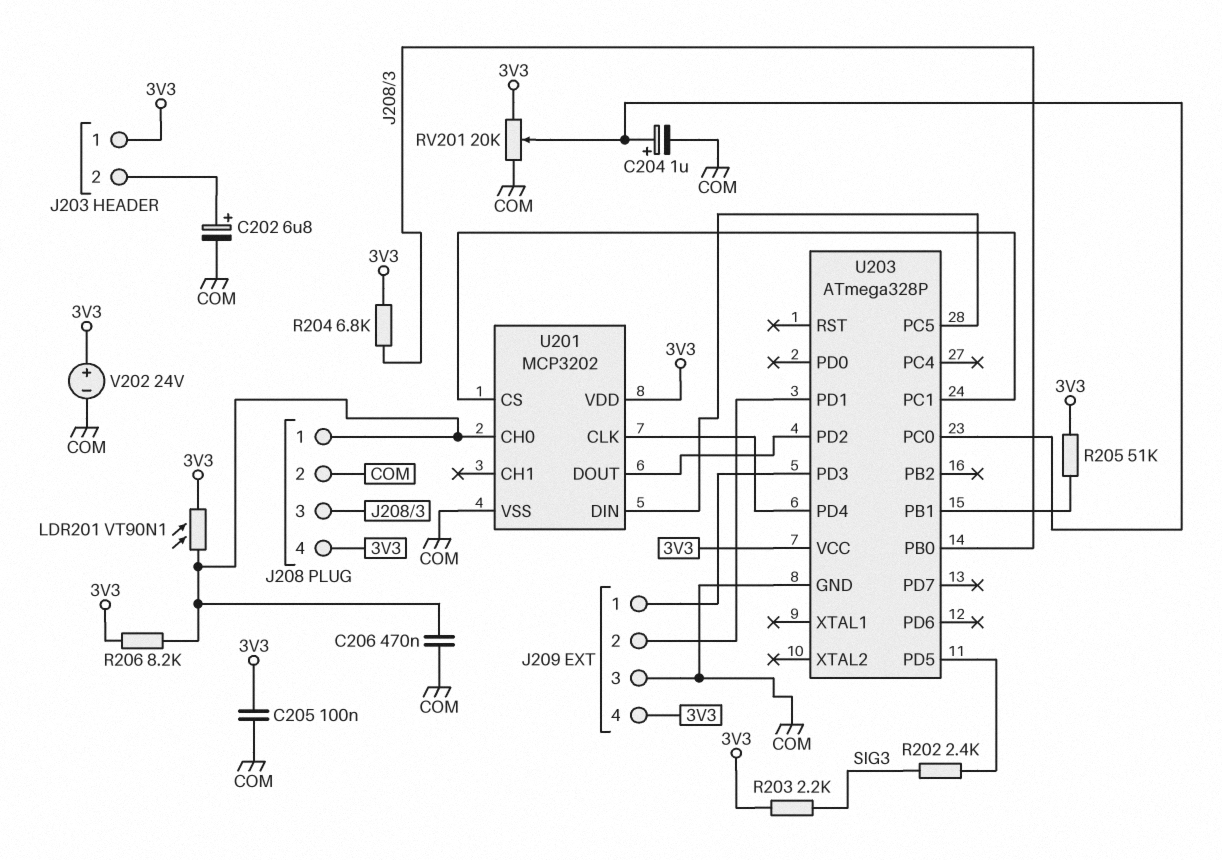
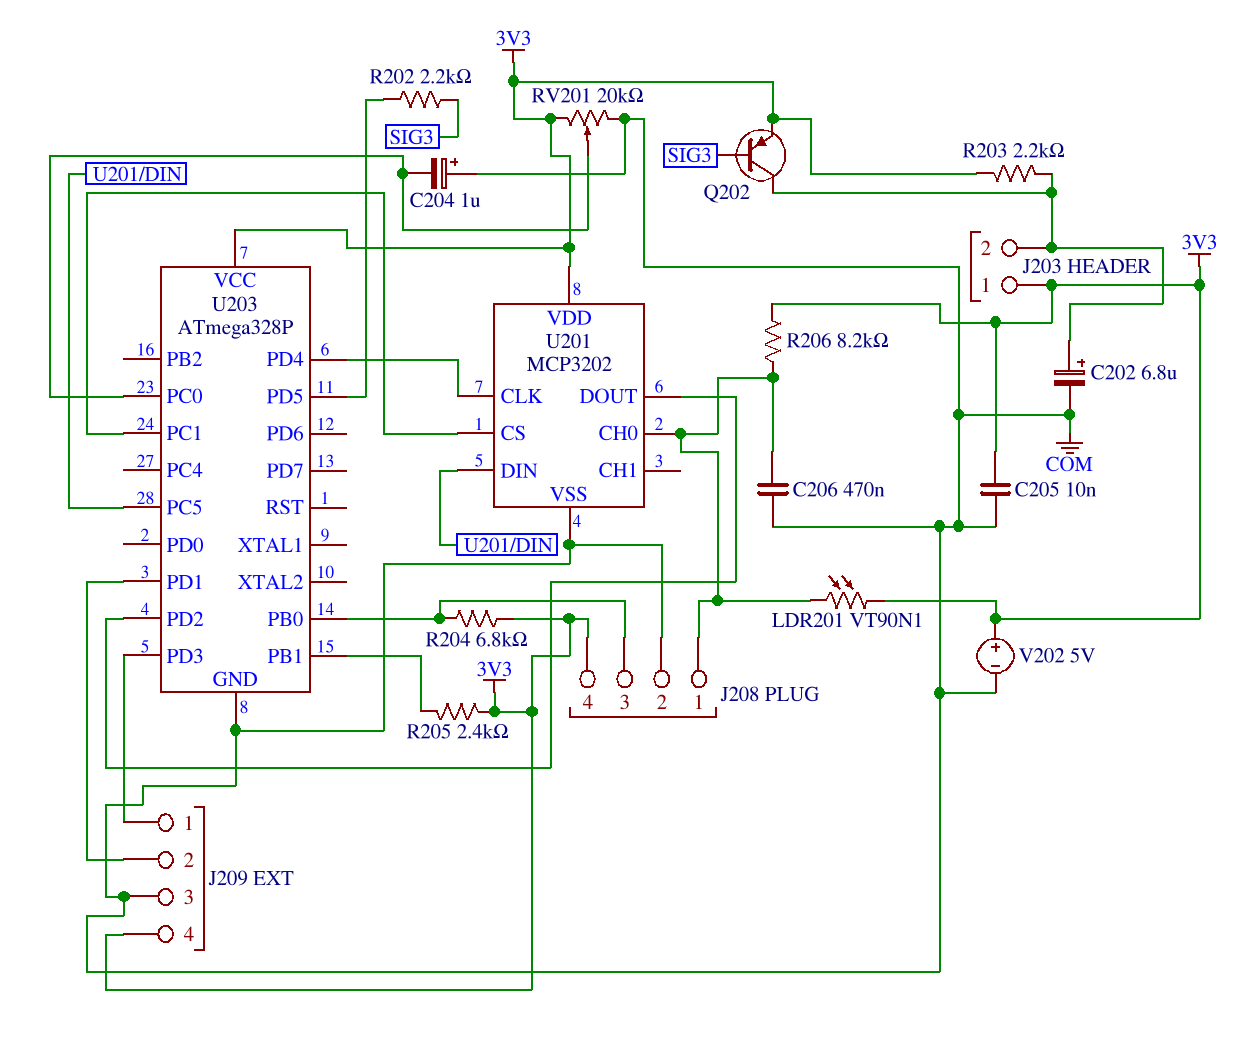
C204: 1uF (plus U203/PC0, minus COM) -> 1uF (plus COM, minus U203/PC0)
C205: 100nF (3V3, COM) -> 10nF (3V3, COM)
Q202: none -> PNP (B SIG3, C J203/2, E 3V3)
R202: 2.4k (SIG3, U203/PD5) -> 2.2k (SIG3, U203/PD5)
R203: 2.2k (3V3, SIG3) -> 2.2k (3V3, J203/2)
R205: 51k (3V3, U203/PB1) -> 2.4k (3V3, U203/PB1)
V202: 24V (plus 3V3, minus COM) -> 5V (plus 3V3, minus COM)

